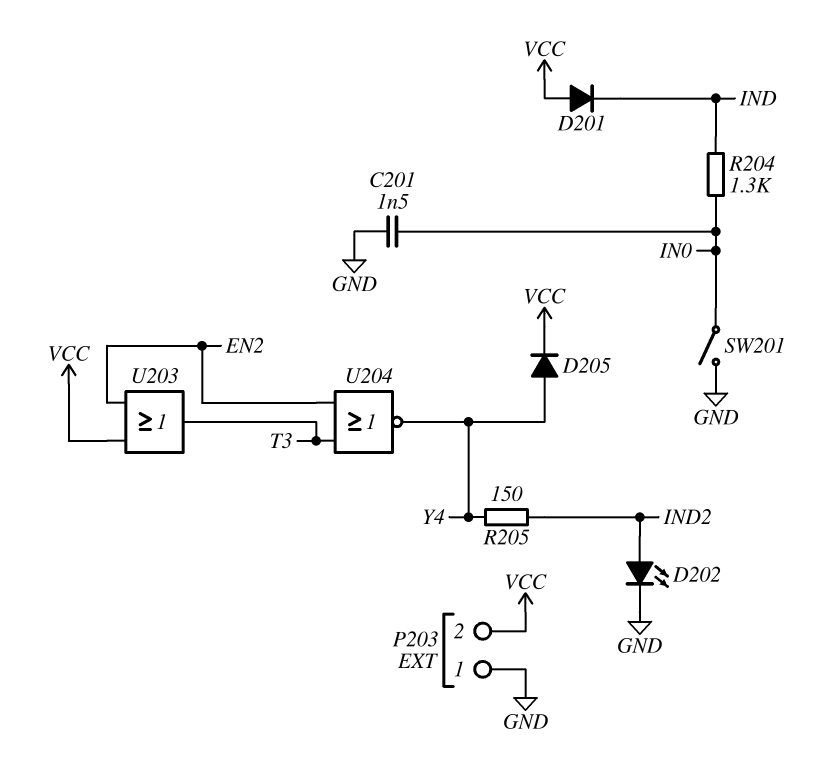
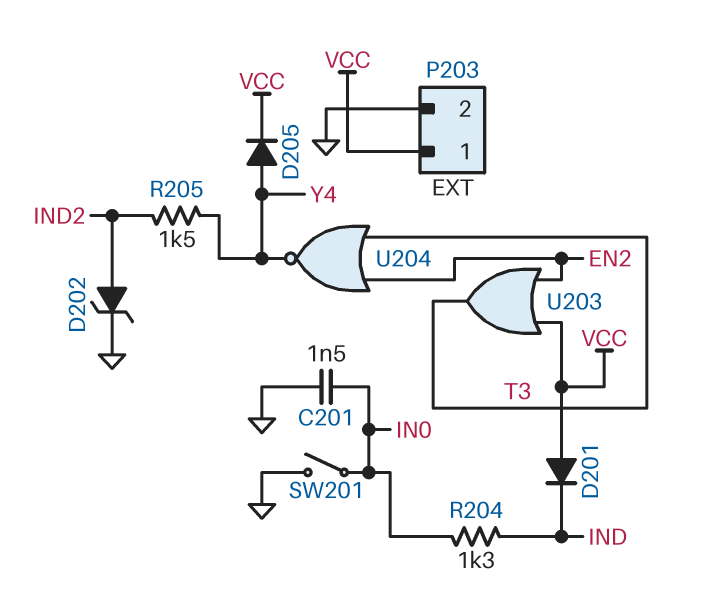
D202: LED (A IND2, K GND) -> zener (A IND2, K GND)
P203 pin 1: GND -> VCC
P203 pin 2: VCC -> GND
R205: 150 (IND2, Y4) -> 1.5k (IND2, Y4)

